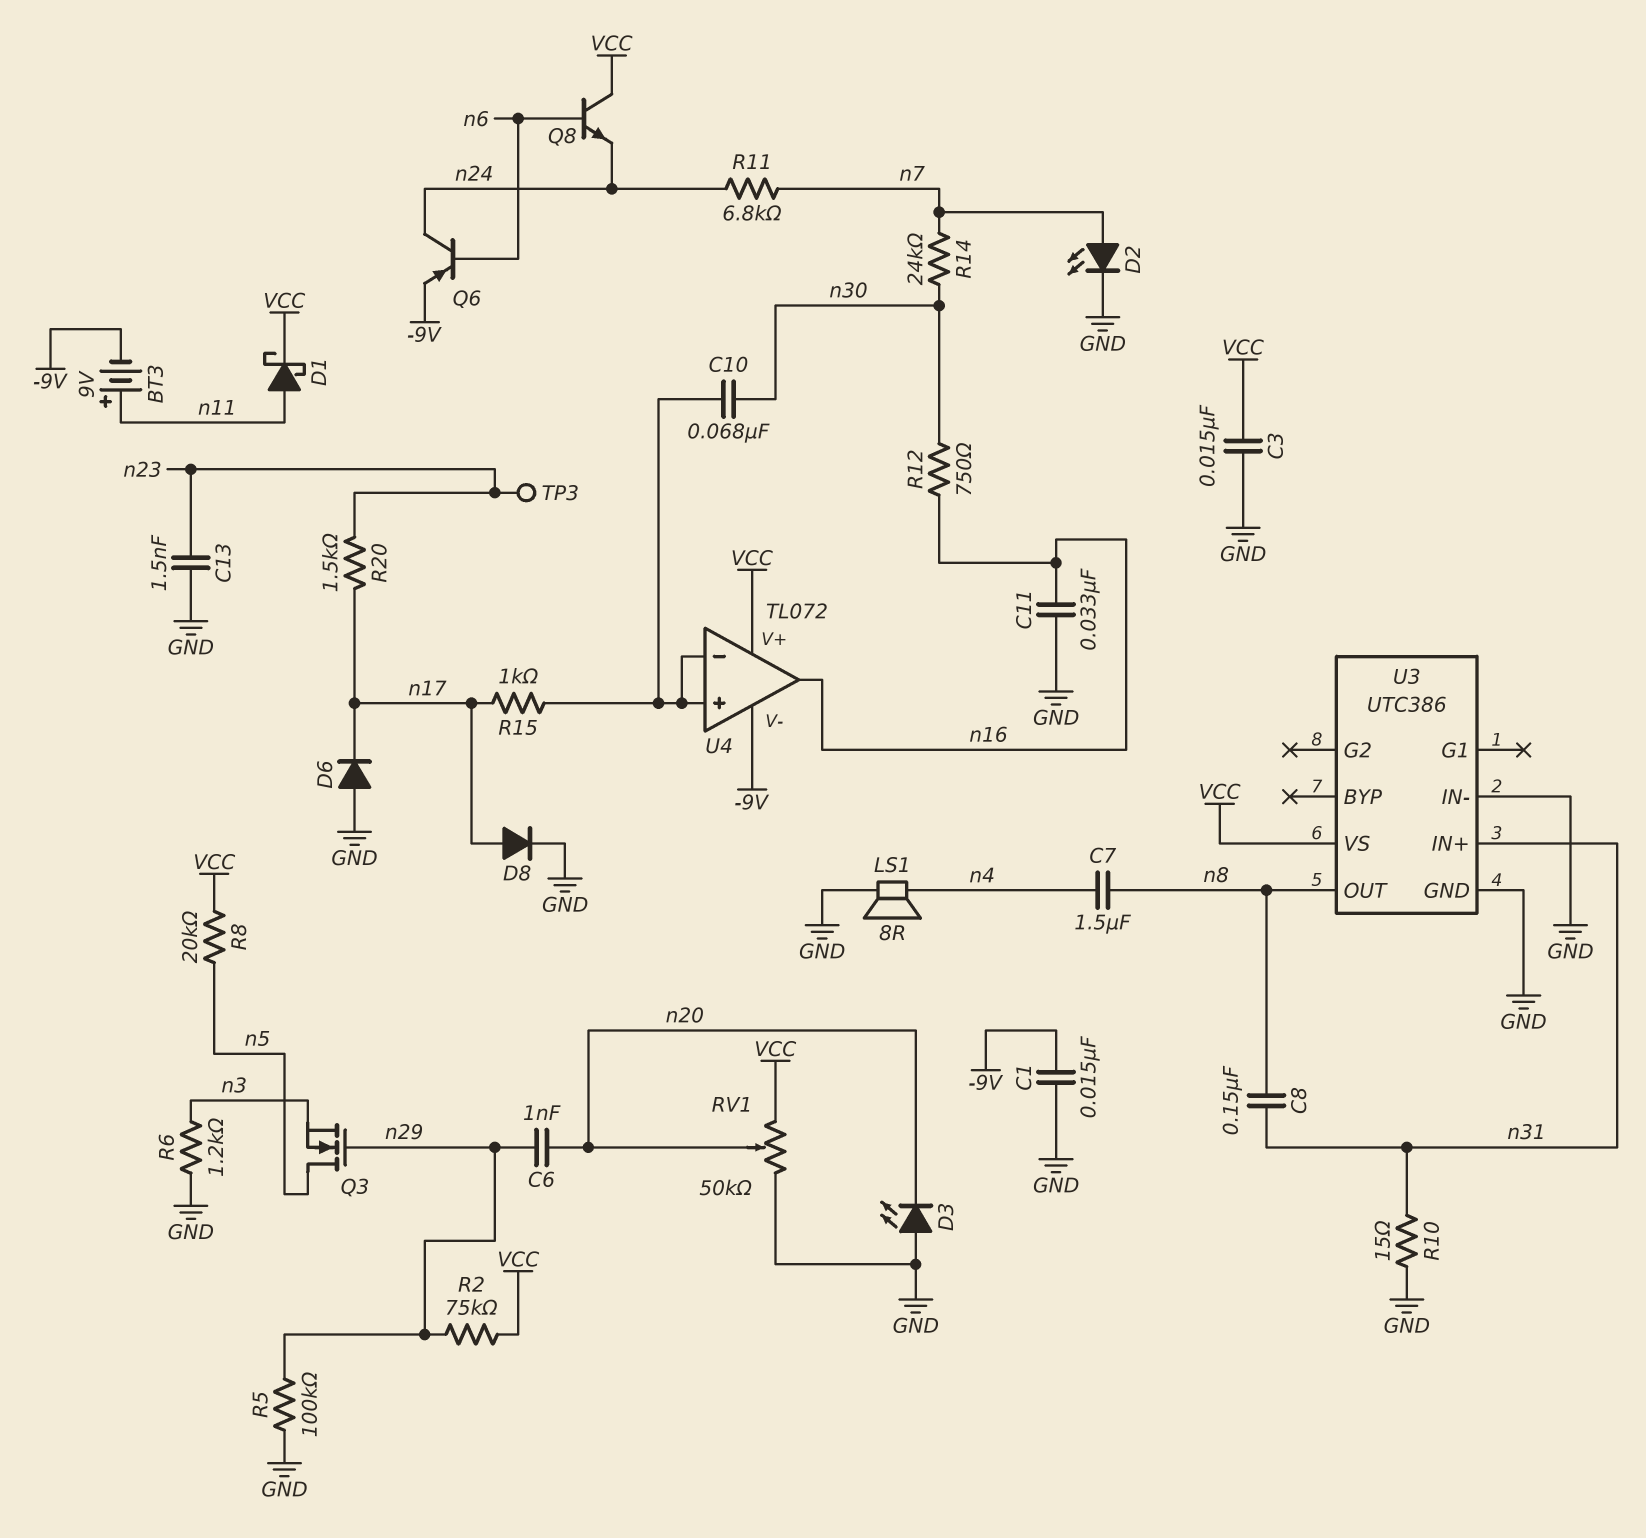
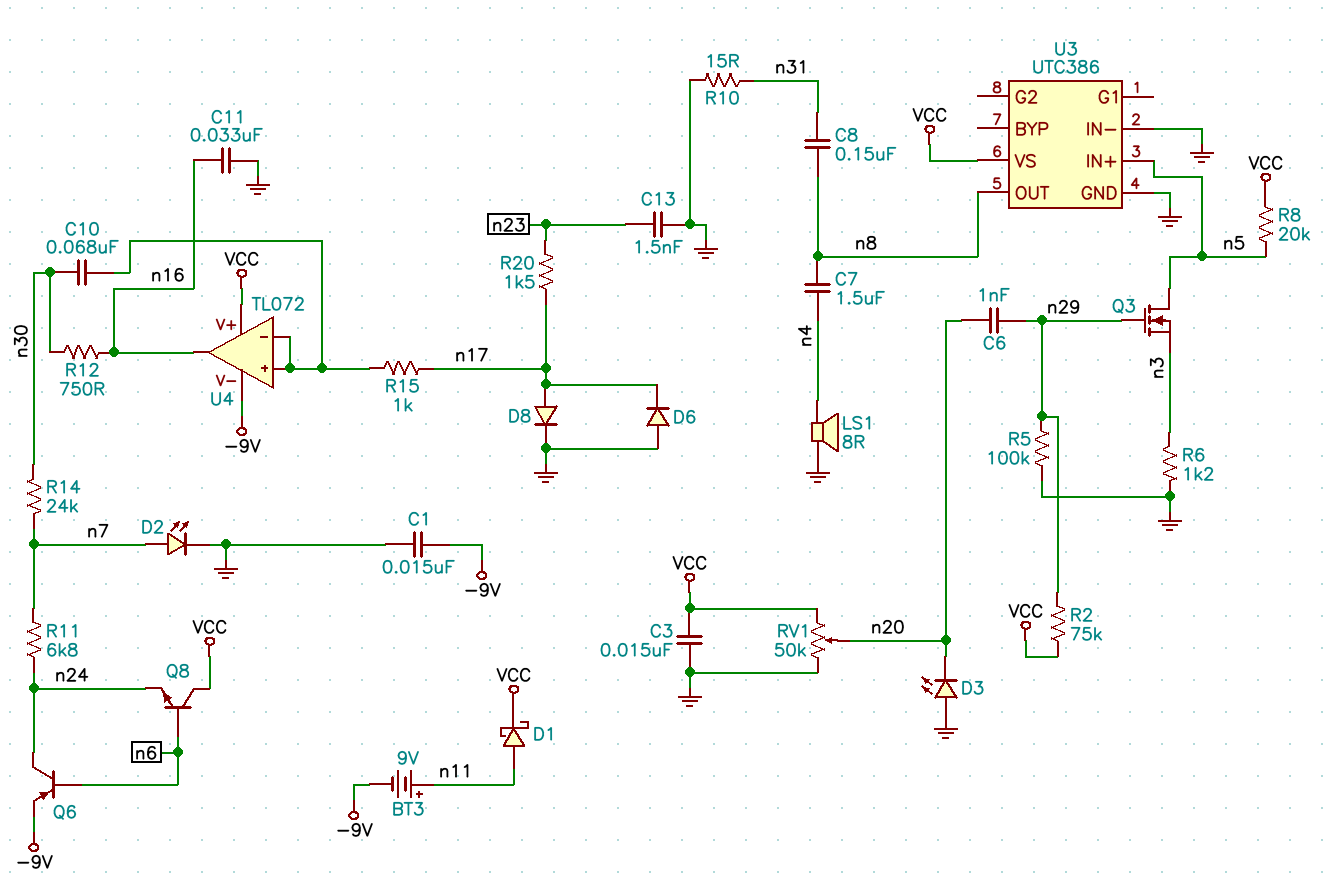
TP3: test point (n23) -> none
U3 pin IN+: n31 -> n5

